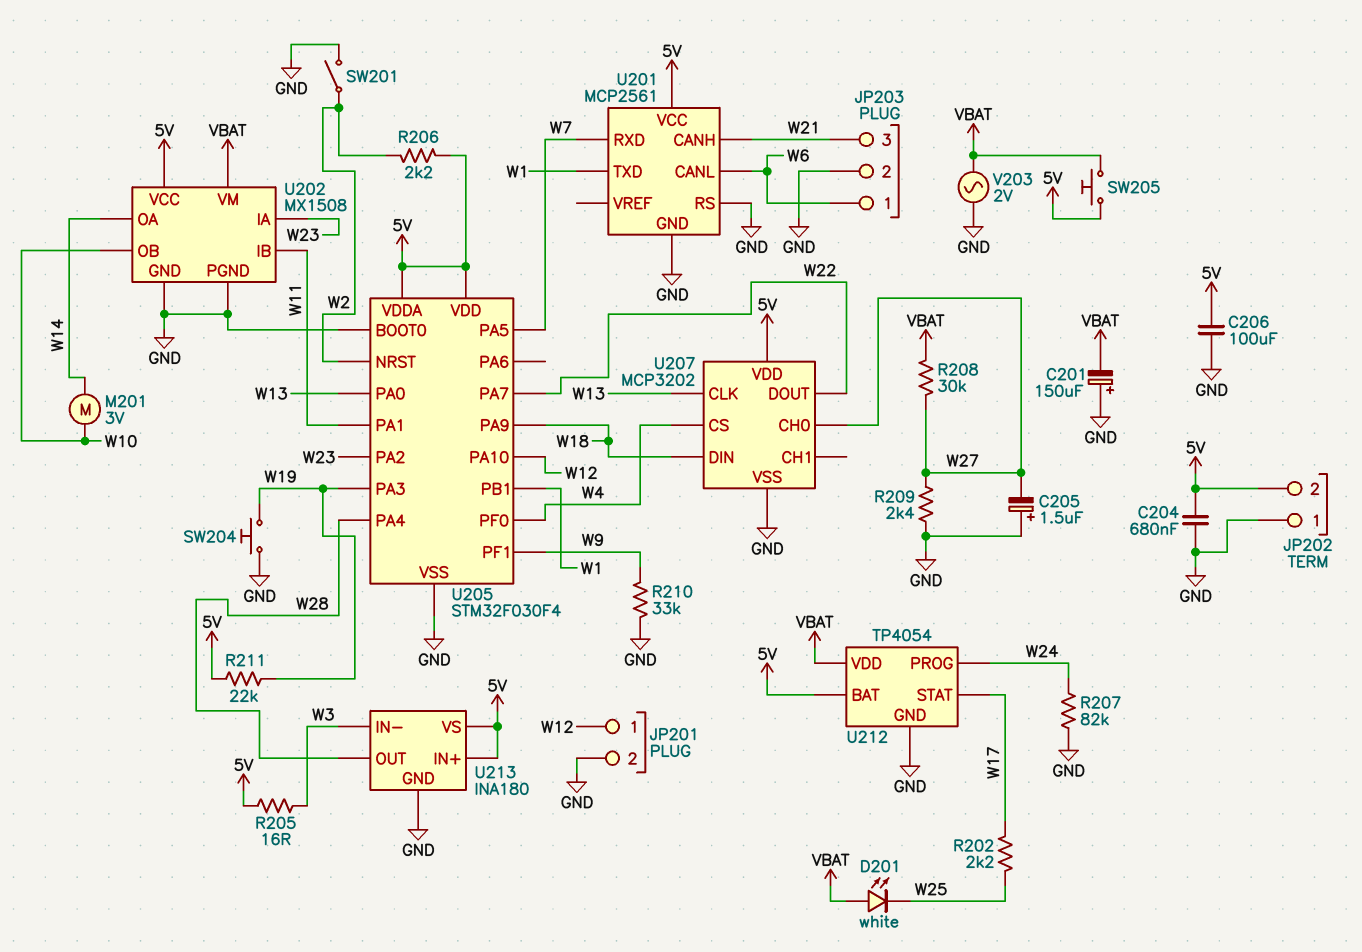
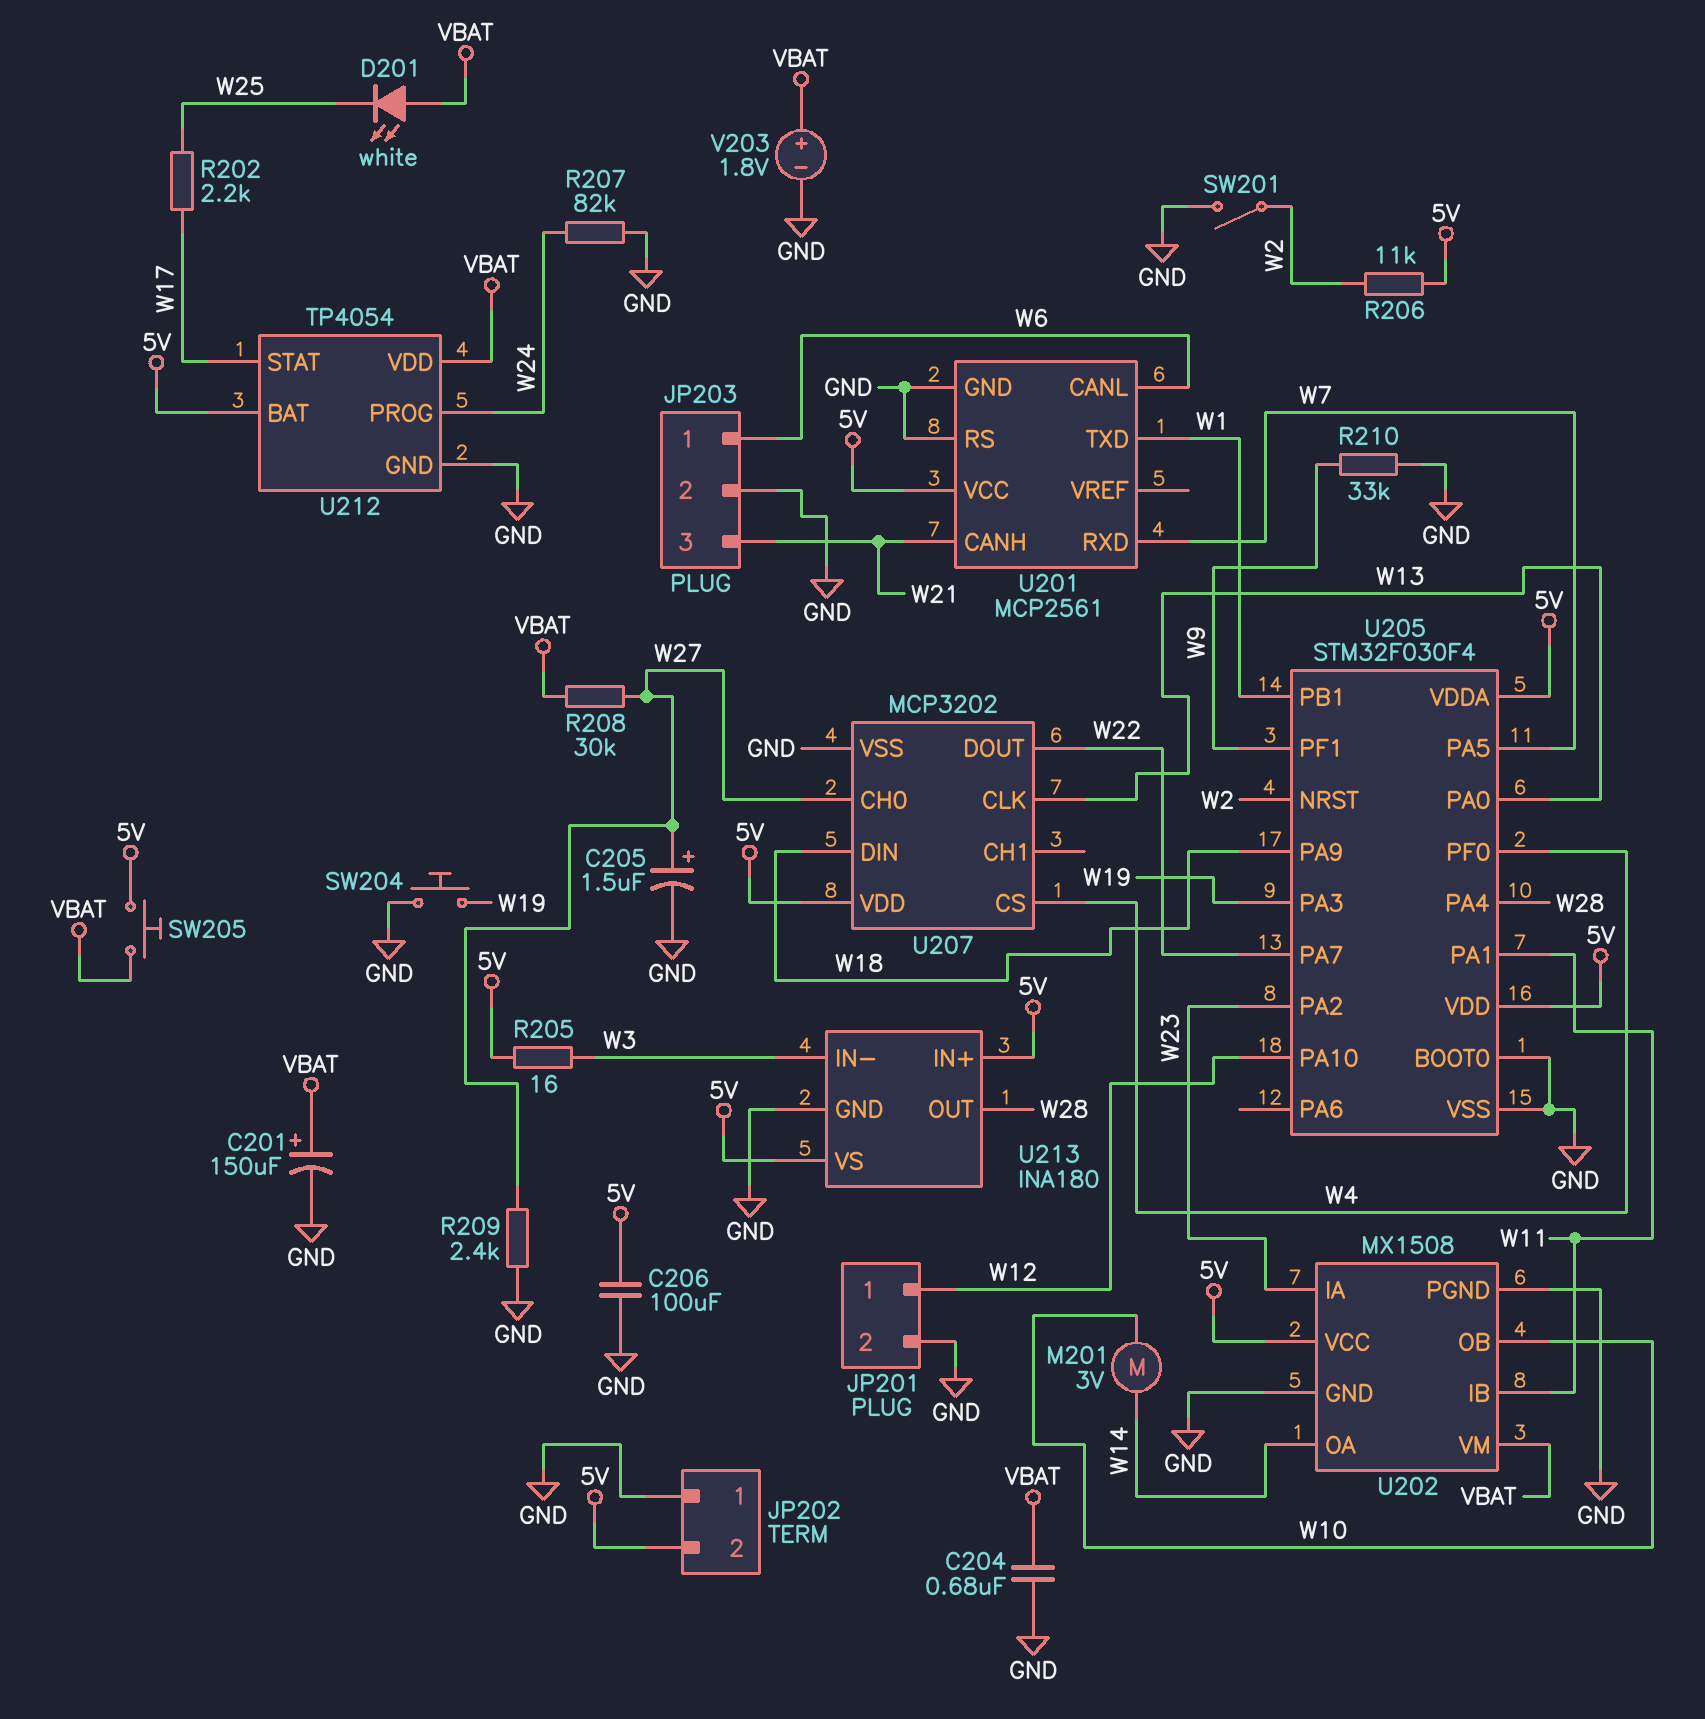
C201: 150uF (plus GND, minus VBAT) -> 150uF (plus VBAT, minus GND)
C204: 680nF (5V, GND) -> 680nF (GND, VBAT)
C205: 1.5uF (plus GND, minus W27) -> 1.5uF (plus W27, minus GND)
R206: 2.2k (5V, W2) -> 11k (5V, W2)
R211: 22k (5V, W19) -> none
V203: AC 2V (GND, VBAT) -> 1.8V (plus VBAT, minus GND)

